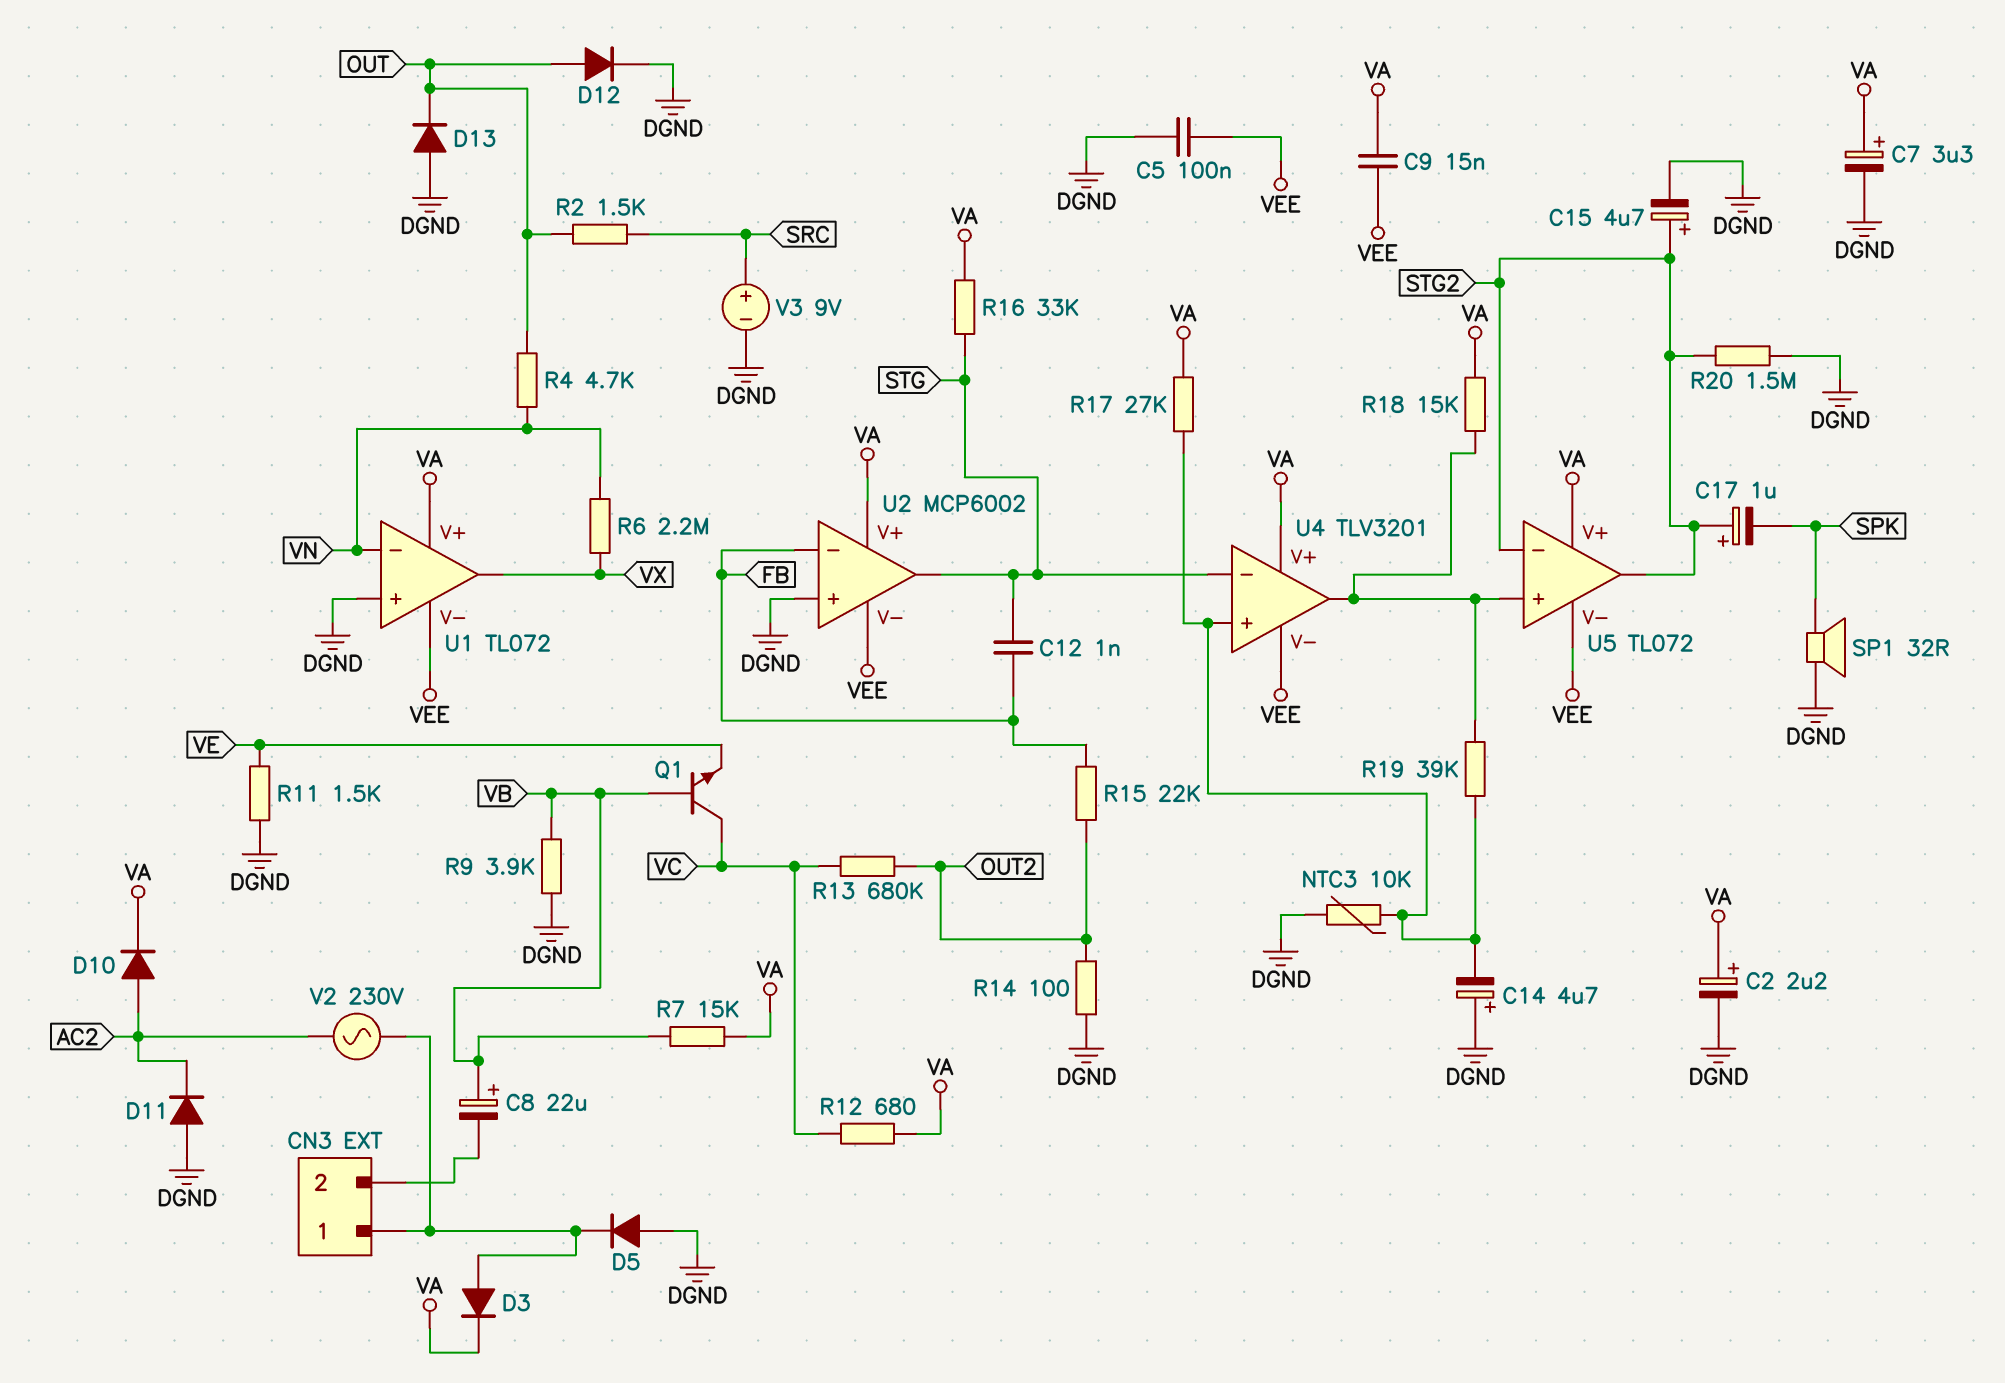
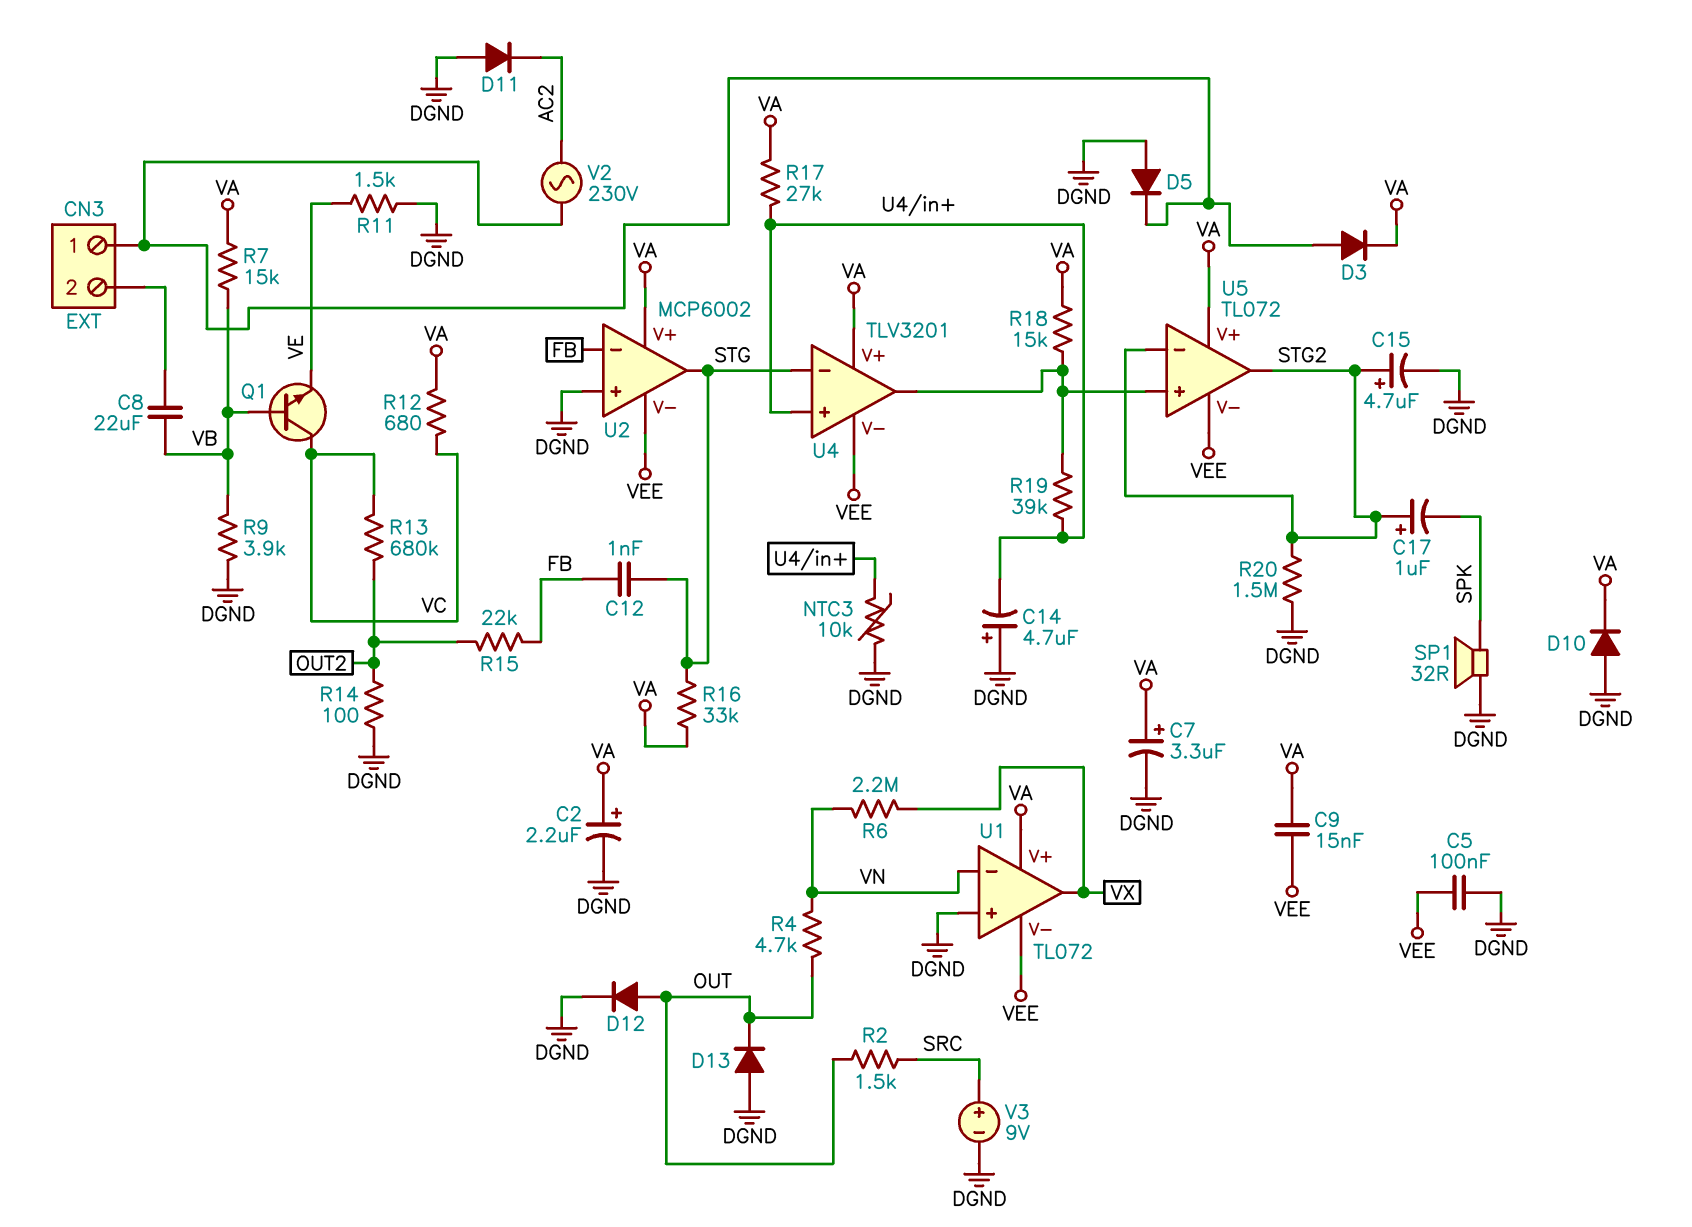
C8: 22uF (plus VB, minus CN3/2) -> 22uF (CN3/2, VB)
D10: diode (A AC2, K VA) -> diode (A DGND, K VA)

